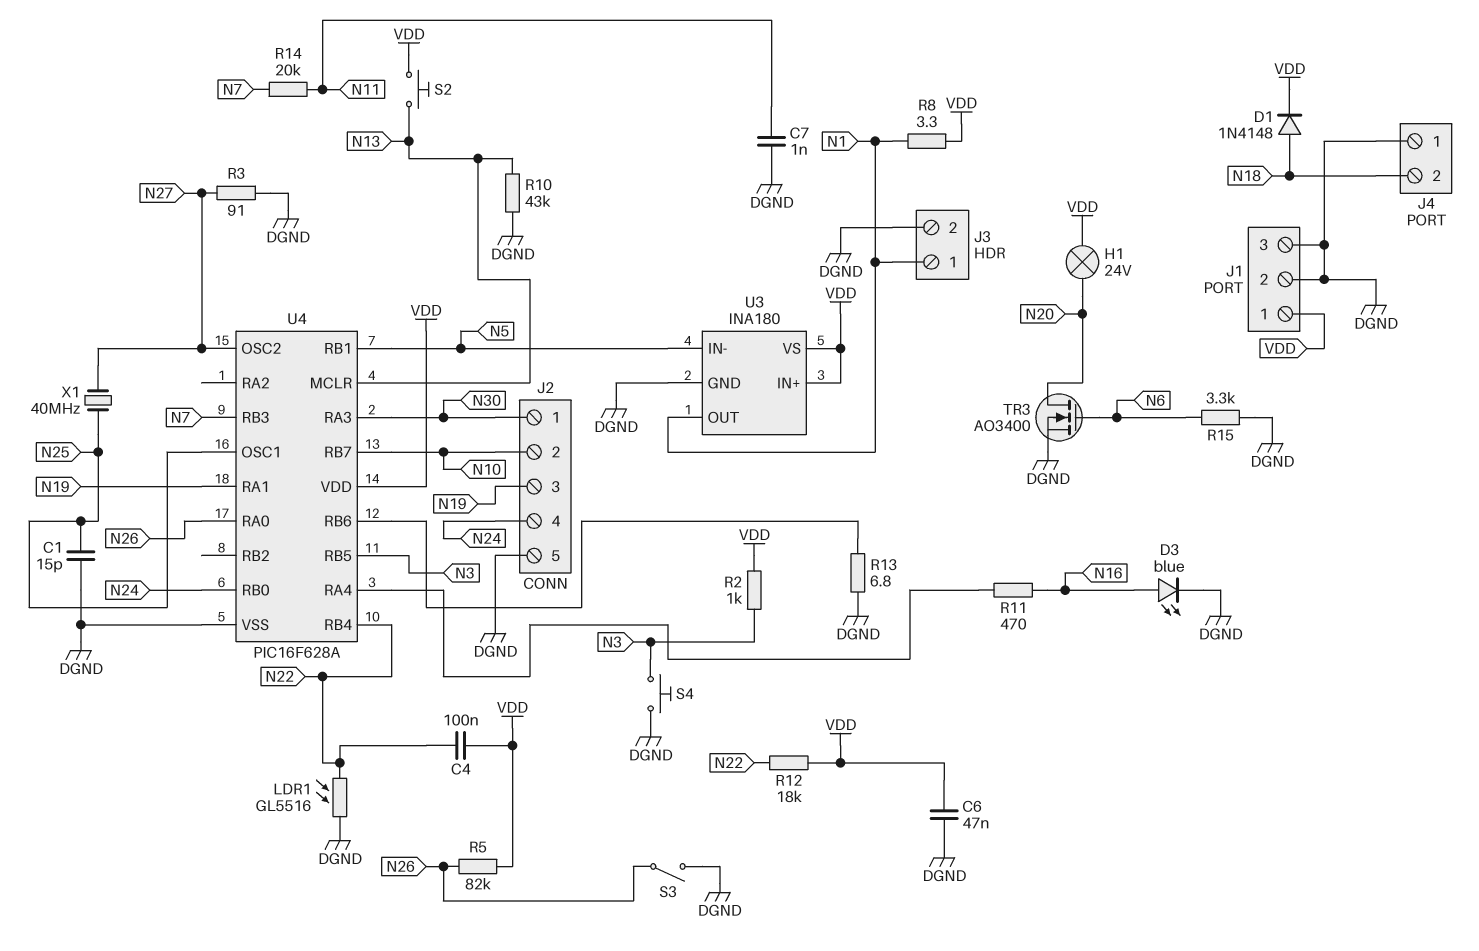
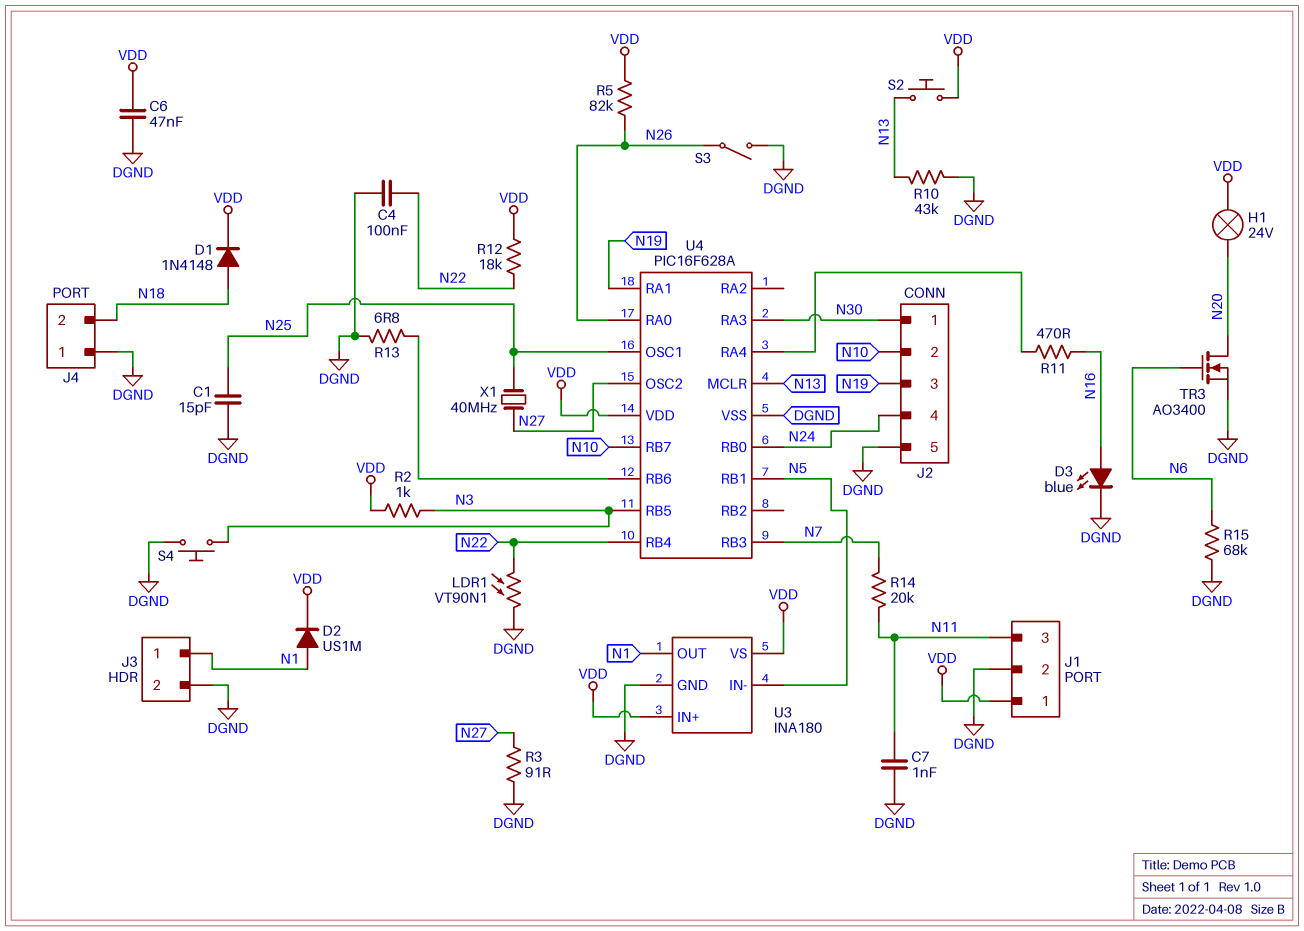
C4: 100nF (N22, VDD) -> 100nF (DGND, N22)
D2: none -> diode US1M (A N1, K VDD)
J1 pin 3: DGND -> N11
LDR1: GL5516 (DGND, N22) -> VT90N1 (DGND, N22)
R8: 3.3 (N1, VDD) -> none
R15: 3.3k (DGND, N6) -> 68k (DGND, N6)

